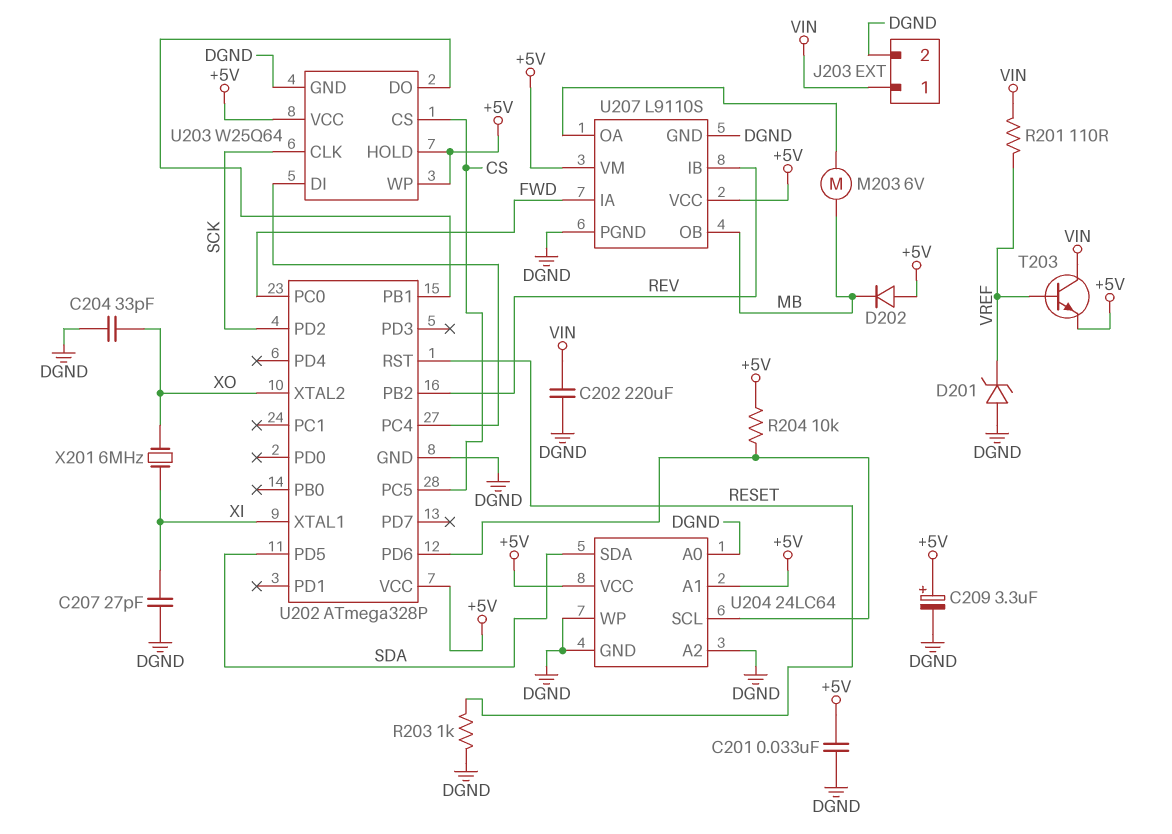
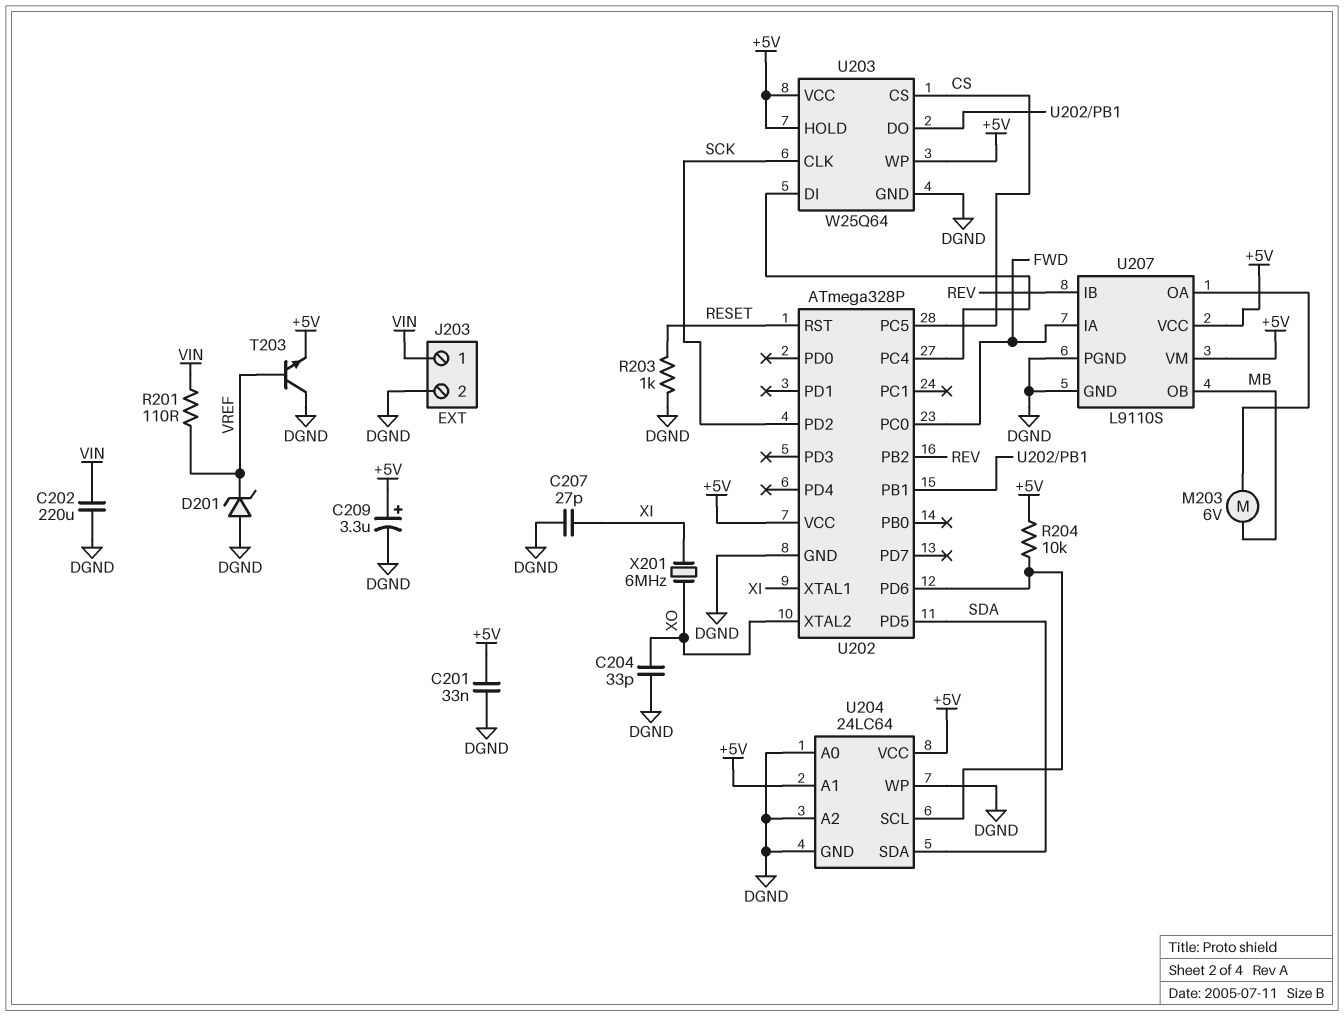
D202: diode (A +5V, K MB) -> none
T203: NPN (B VREF, C VIN, E +5V) -> NPN (B VREF, C DGND, E +5V)

